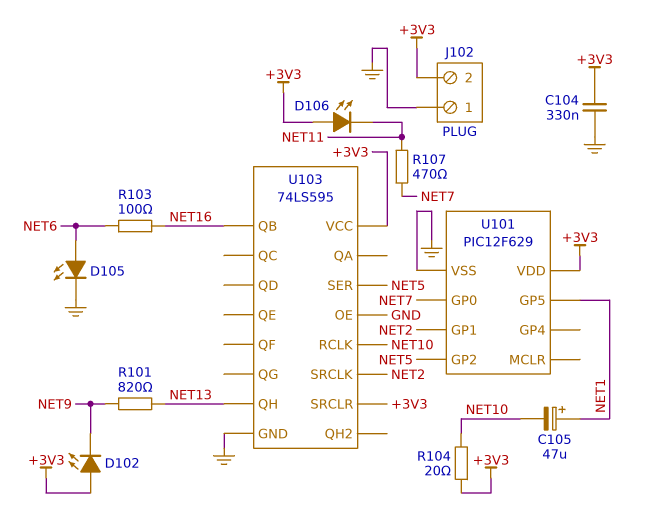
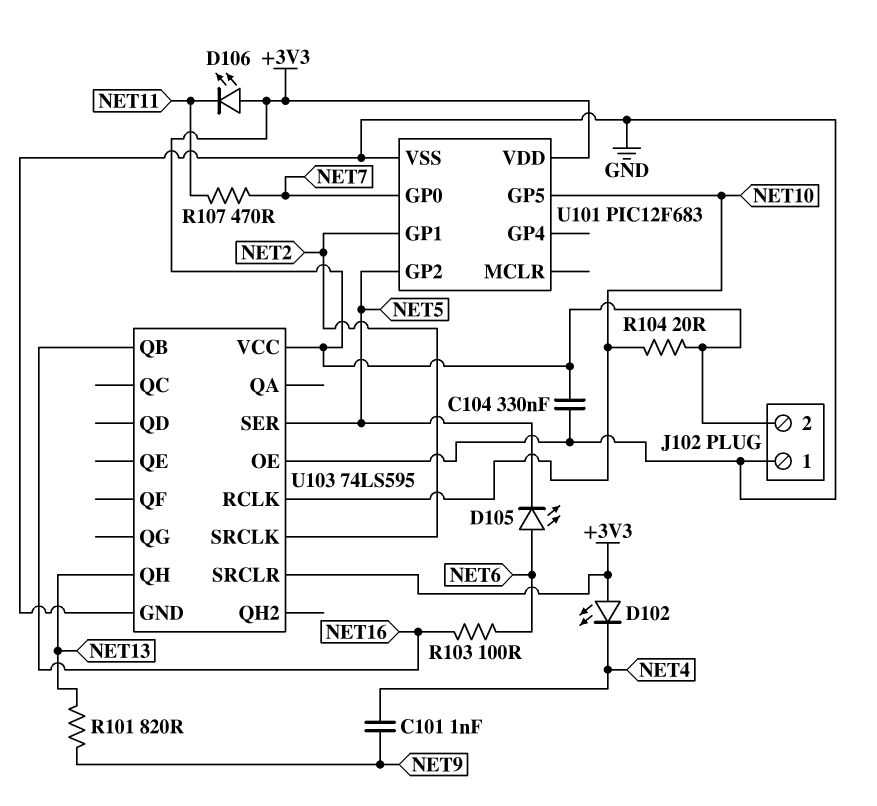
C101: none -> 1nF (NET4, NET9)
C105: 47uF (plus NET1, minus NET10) -> none
D102: LED (A +3V3, K NET9) -> LED (A +3V3, K NET4)
D105: LED (A NET6, K GND) -> LED (A NET6, K NET5)
U101: PIC12F629 -> PIC12F683
U101 pin GP5: NET1 -> NET10

